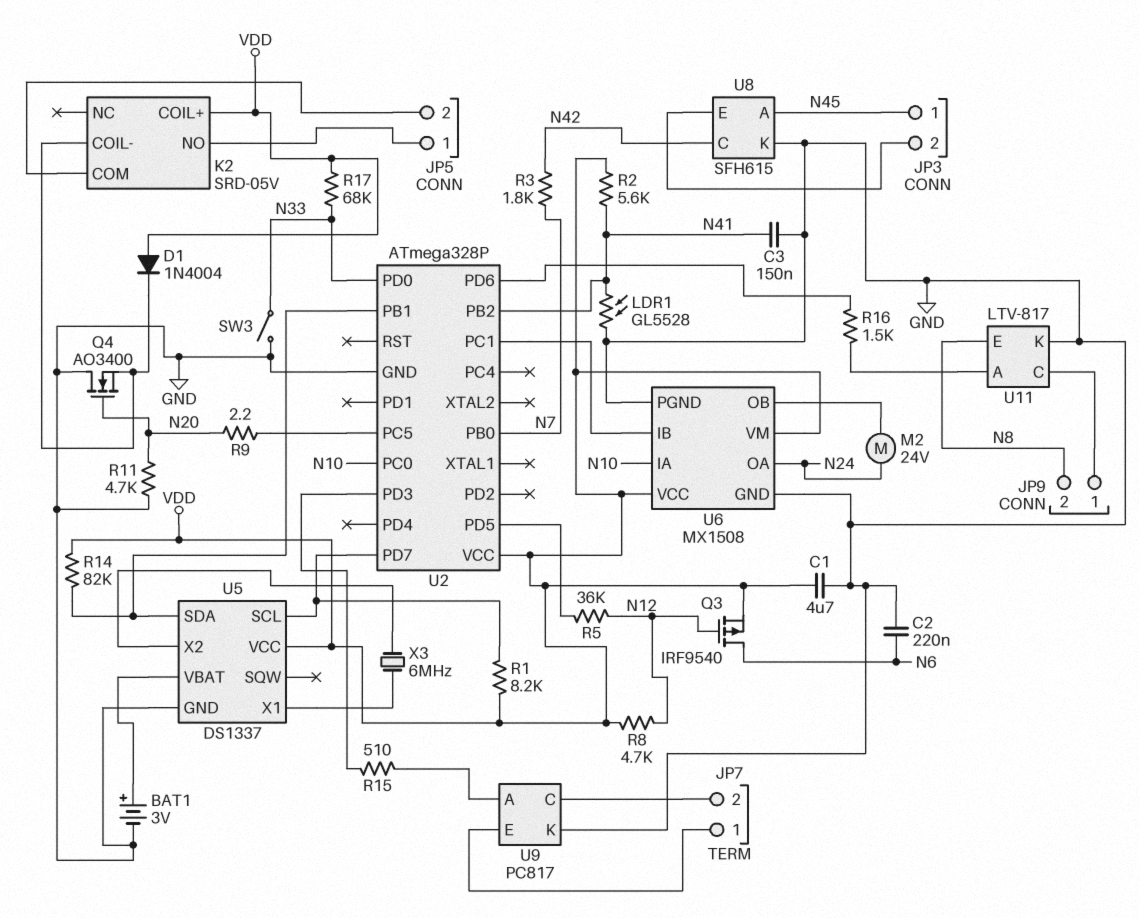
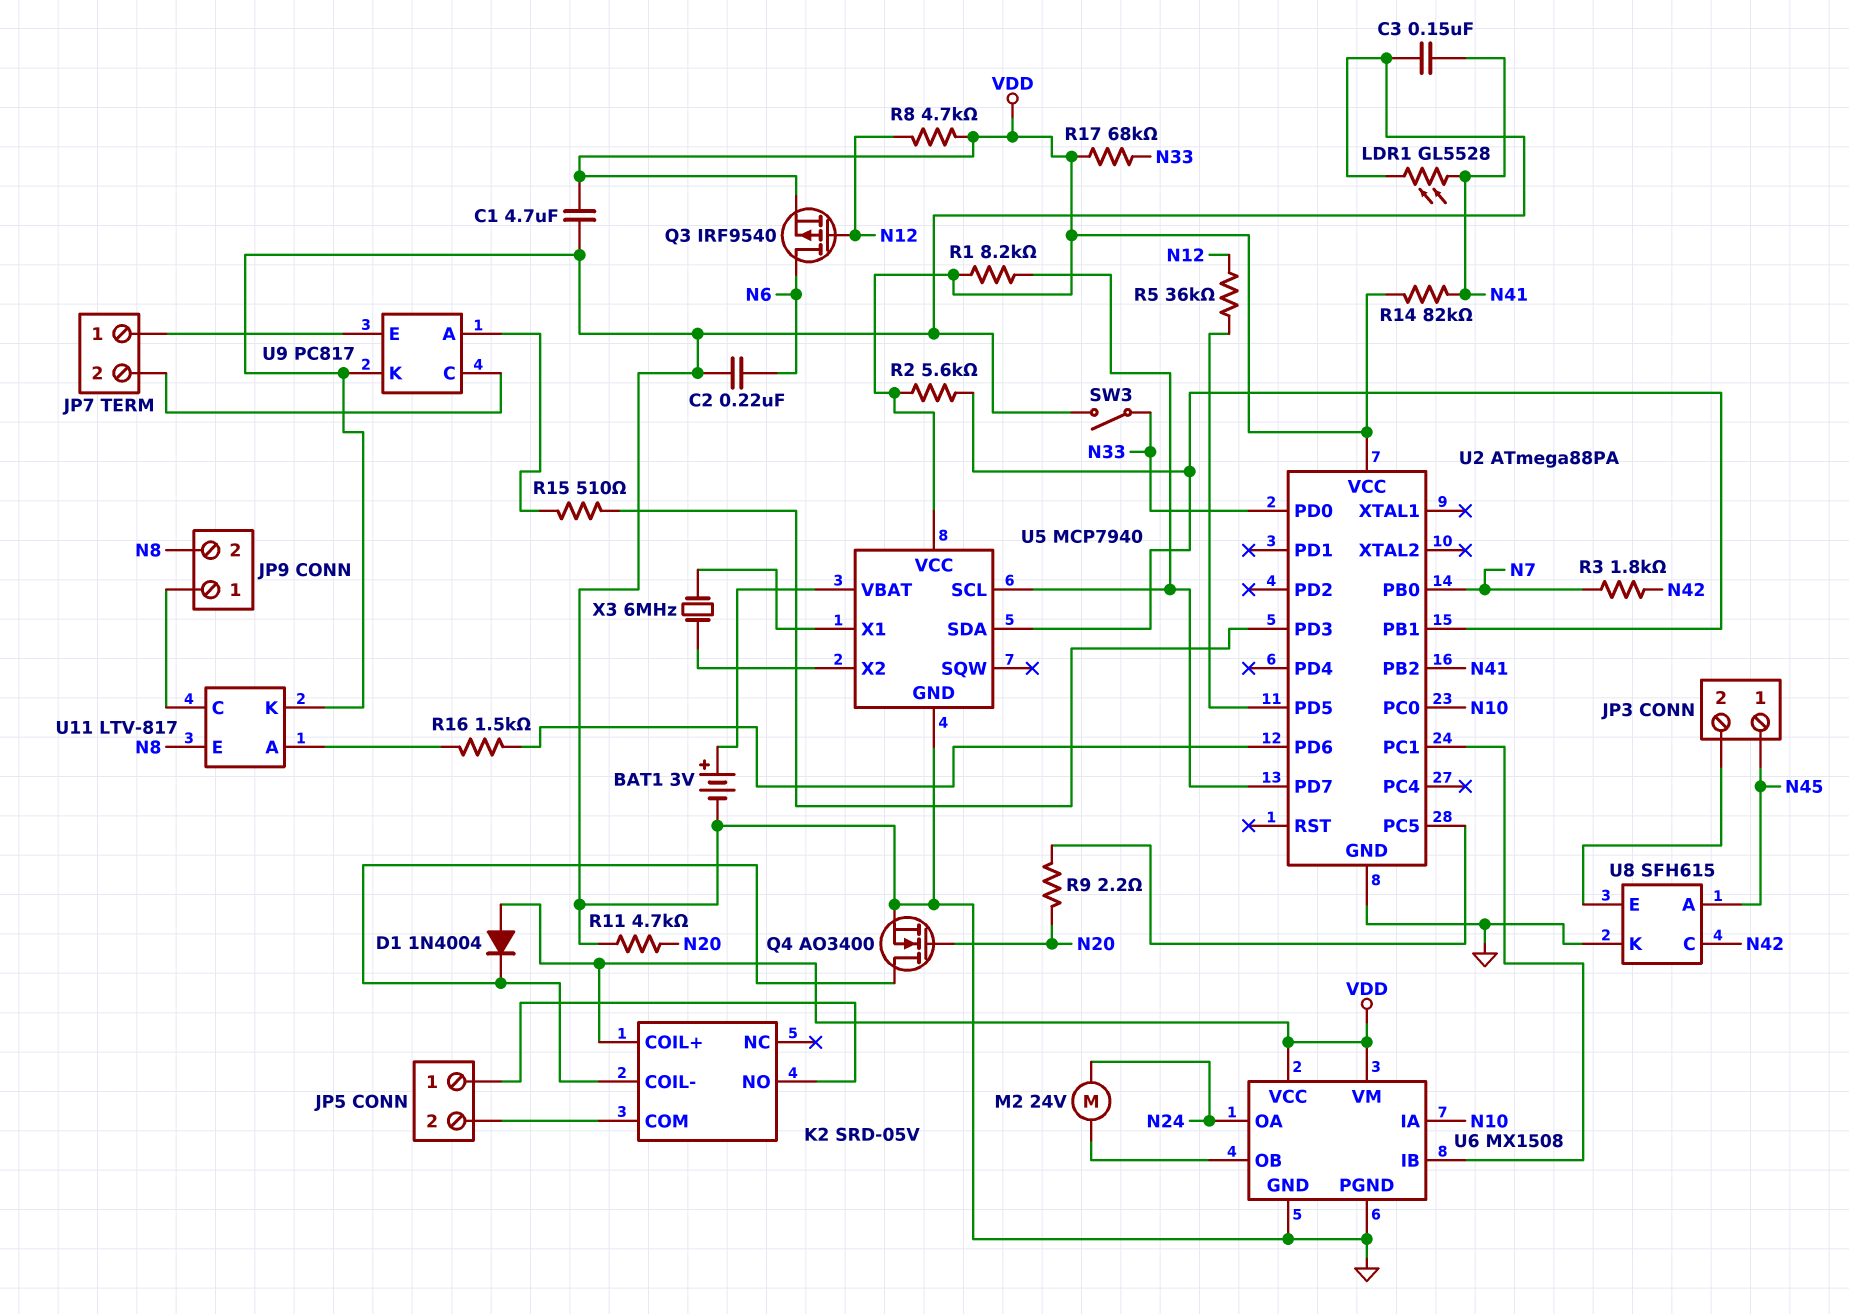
Q4: NMOS AO3400 (G N20, D GND, S K2/COIL-) -> NMOS AO3400 (G N20, D K2/COIL-, S GND)
R2: 5.6k (N41, VDD) -> 5.6k (U2/PB1, VDD)
R14: 82k (U2/PB1, VDD) -> 82k (N41, VDD)
U2: ATmega328P -> ATmega88PA
U5: DS1337 -> MCP7940

